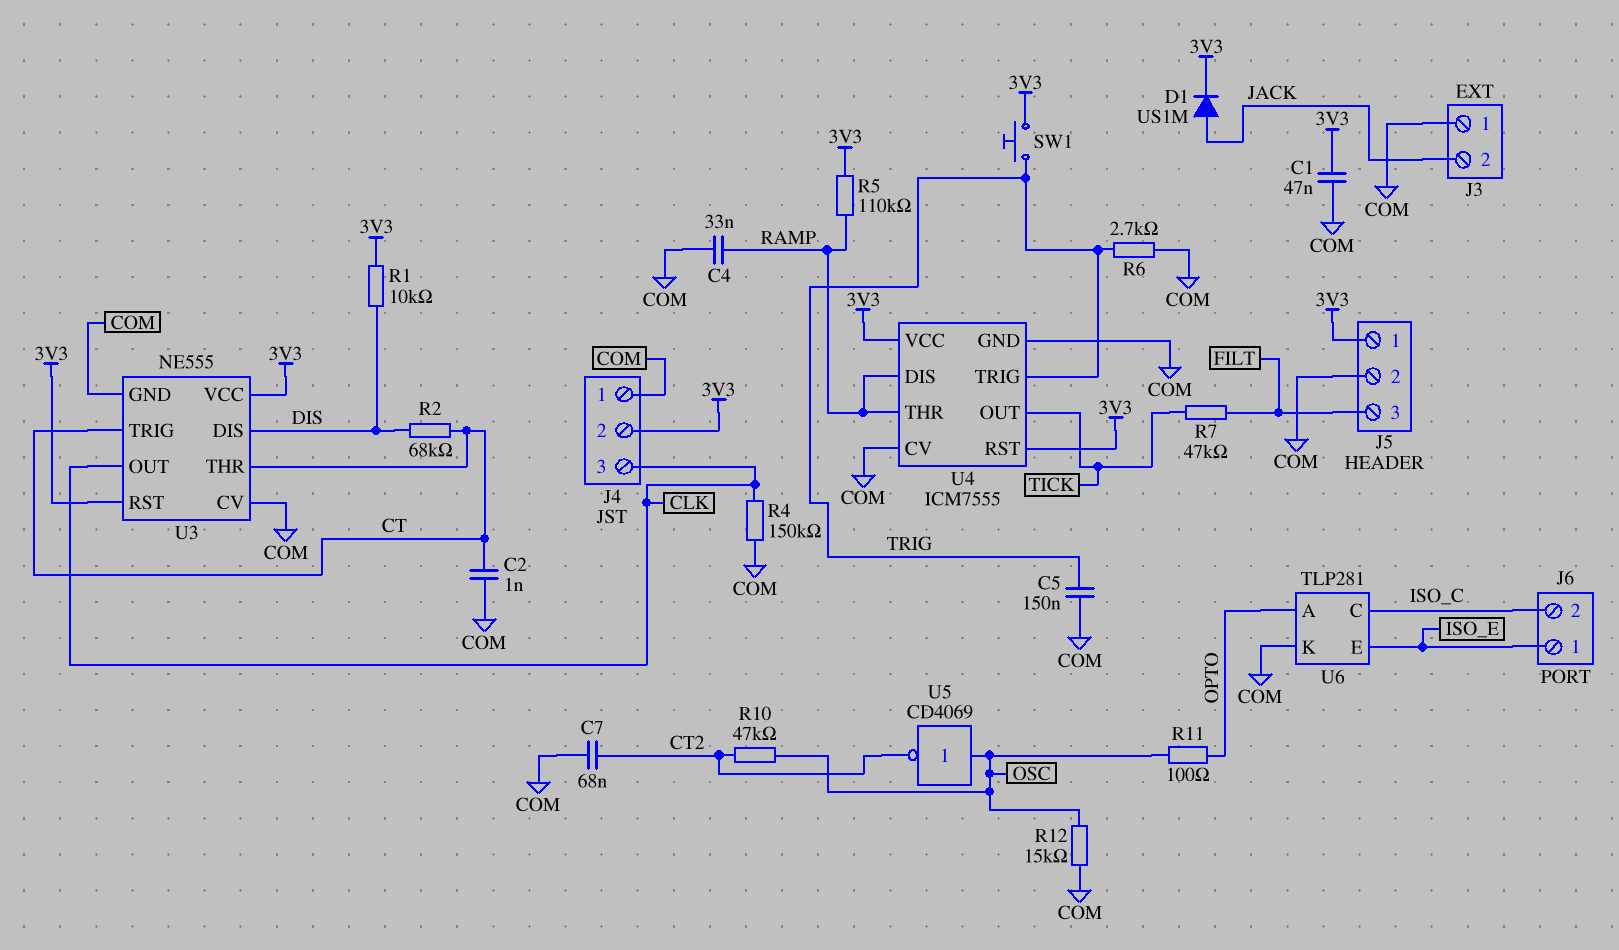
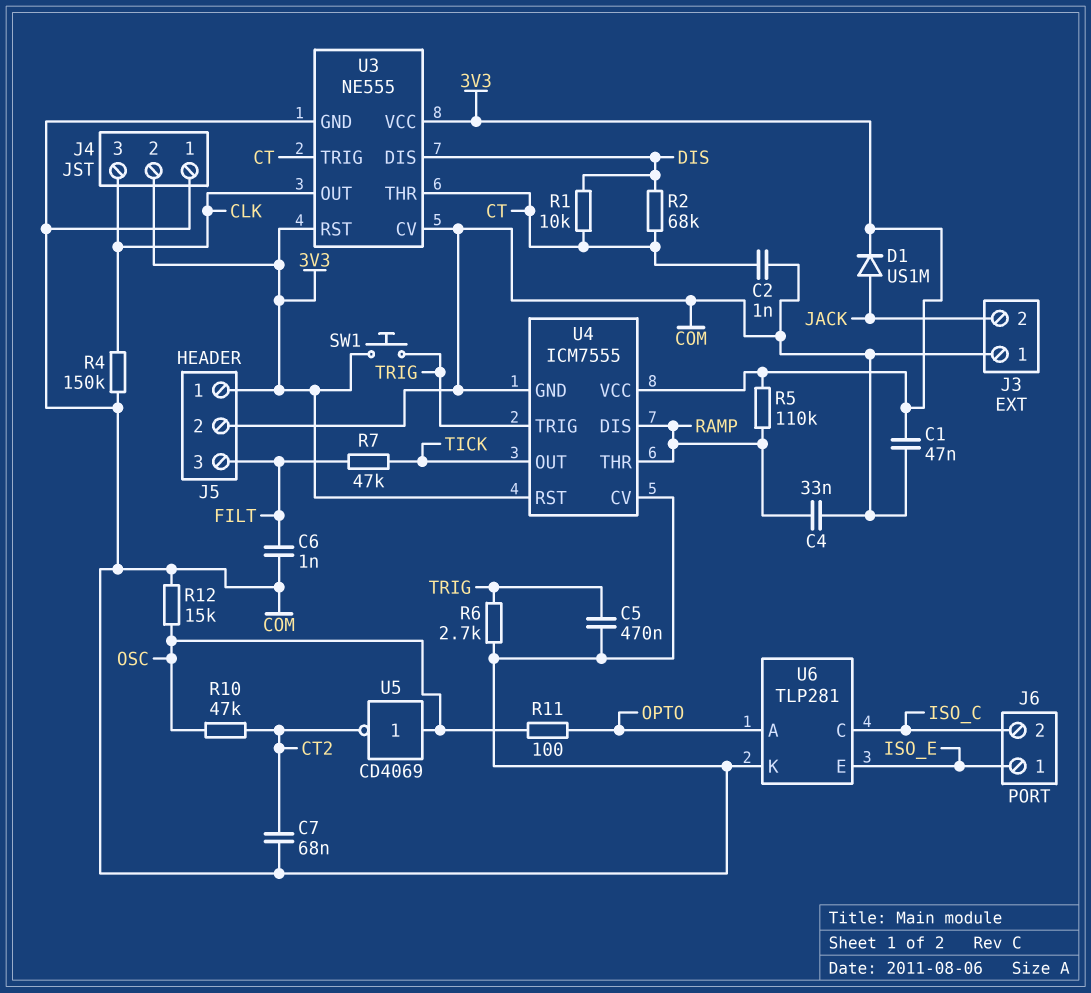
C5: 150nF (COM, TRIG) -> 470nF (COM, TRIG)
C6: none -> 1nF (COM, FILT)
R1: 10k (3V3, DIS) -> 10k (CT, DIS)

